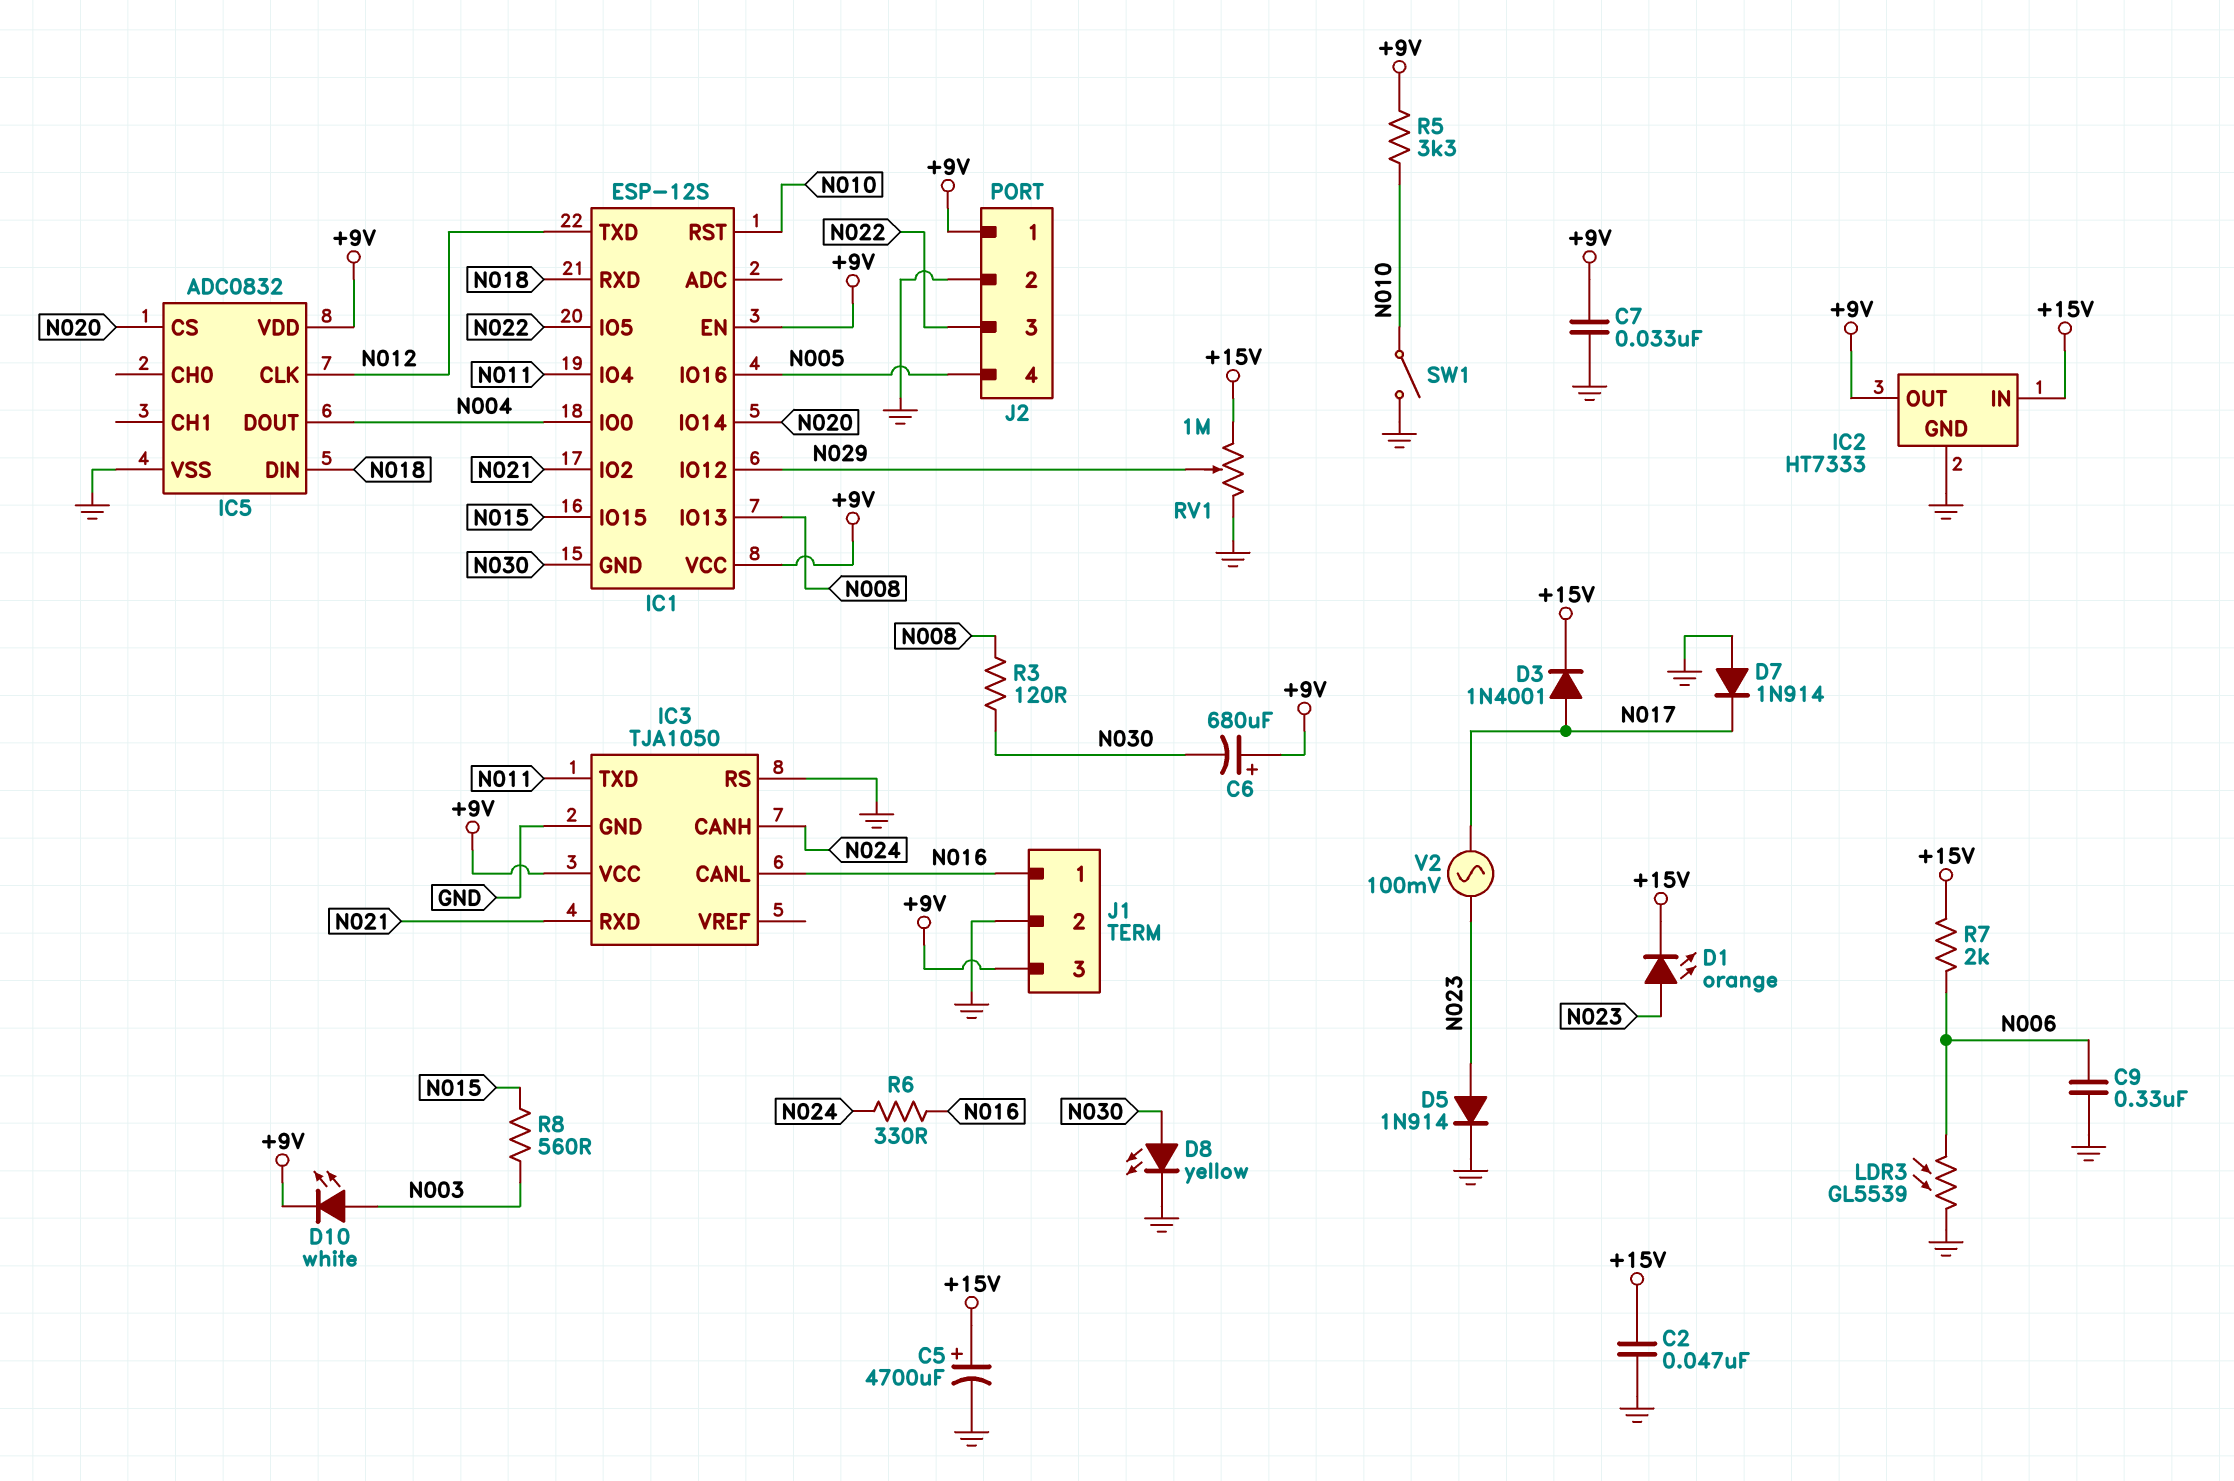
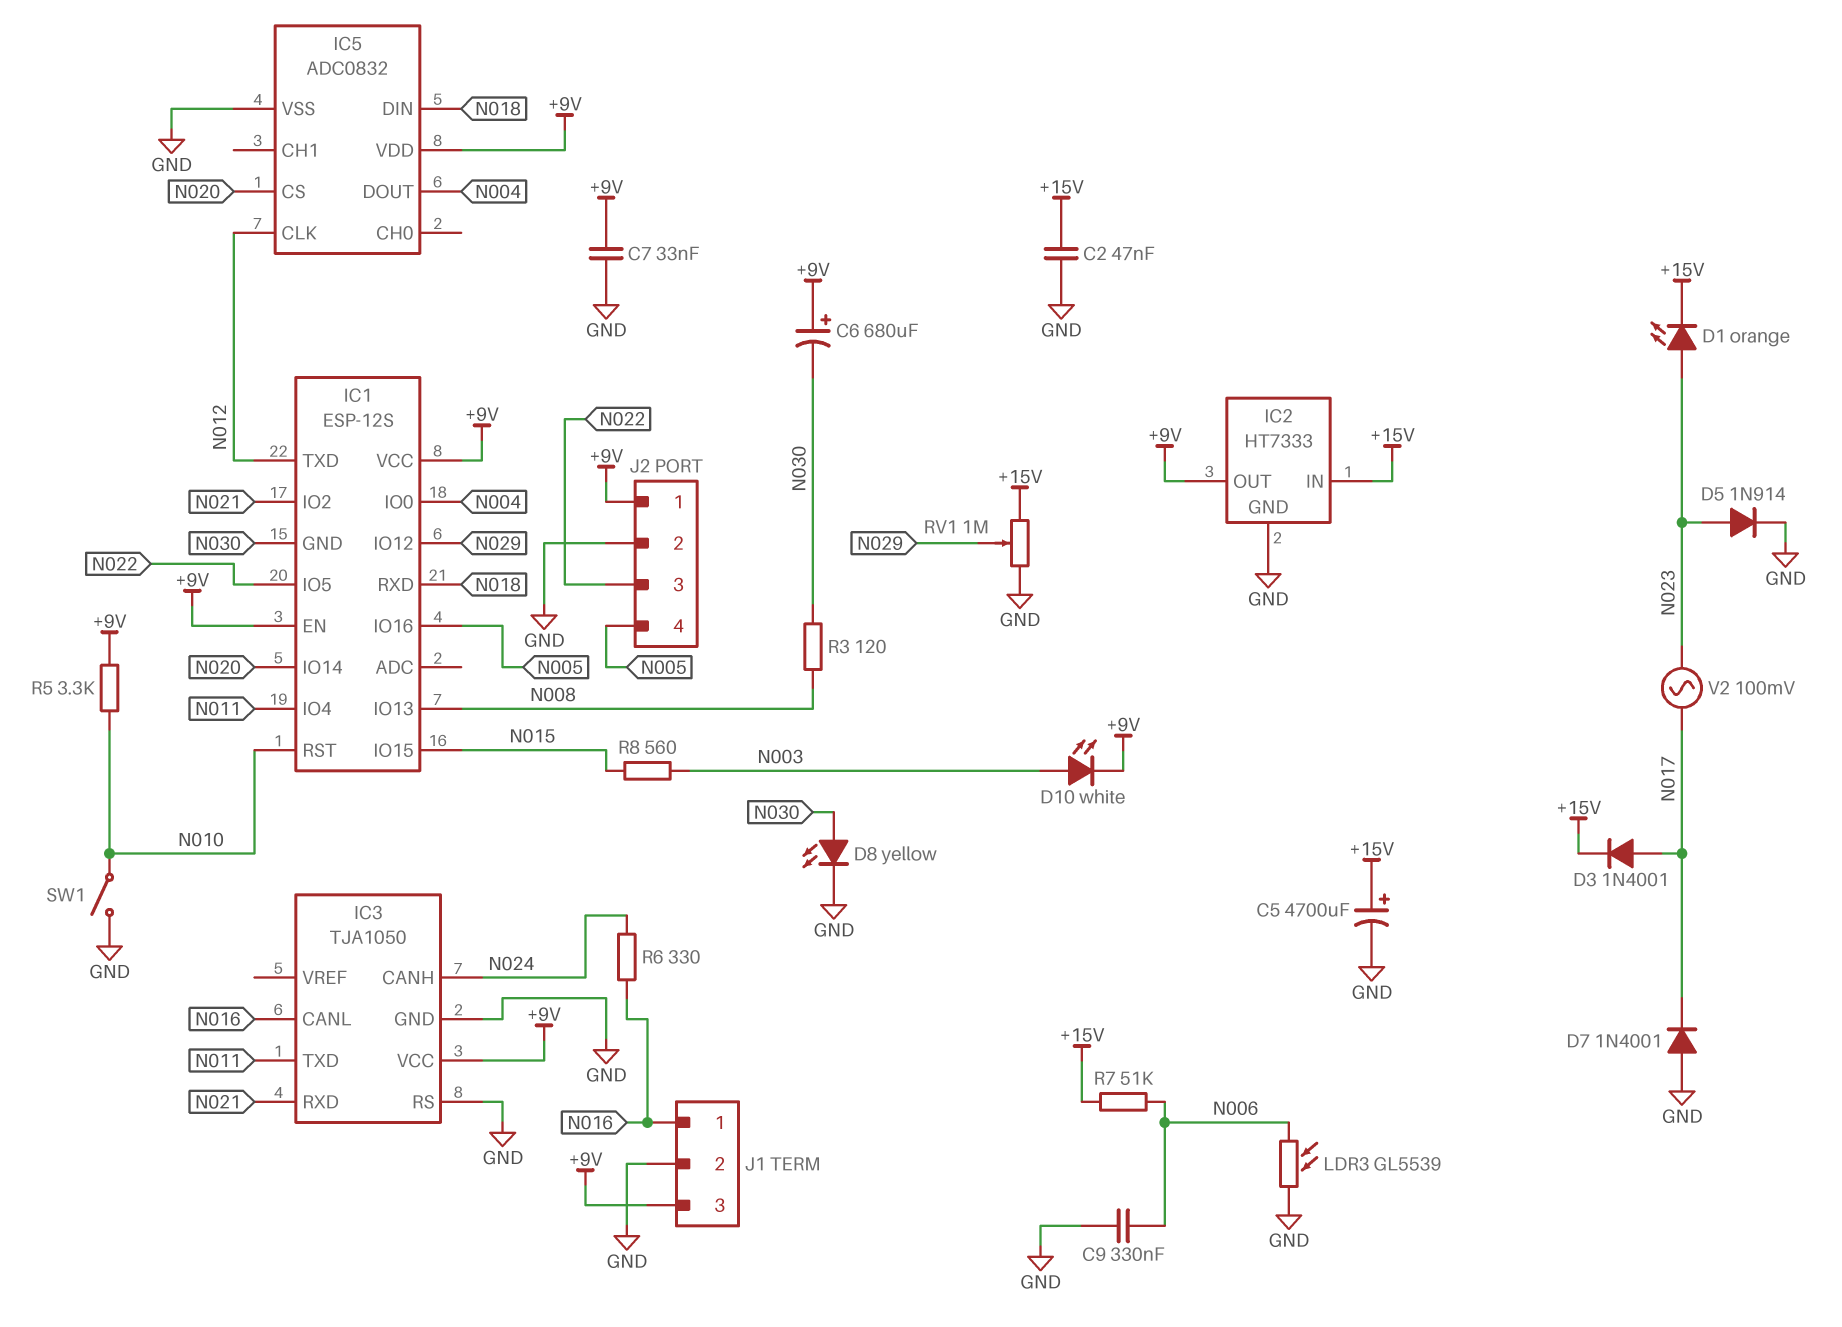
D7: diode 1N914 (A GND, K N017) -> diode 1N4001 (A GND, K N017)
R7: 2k (+15V, N006) -> 51k (+15V, N006)

